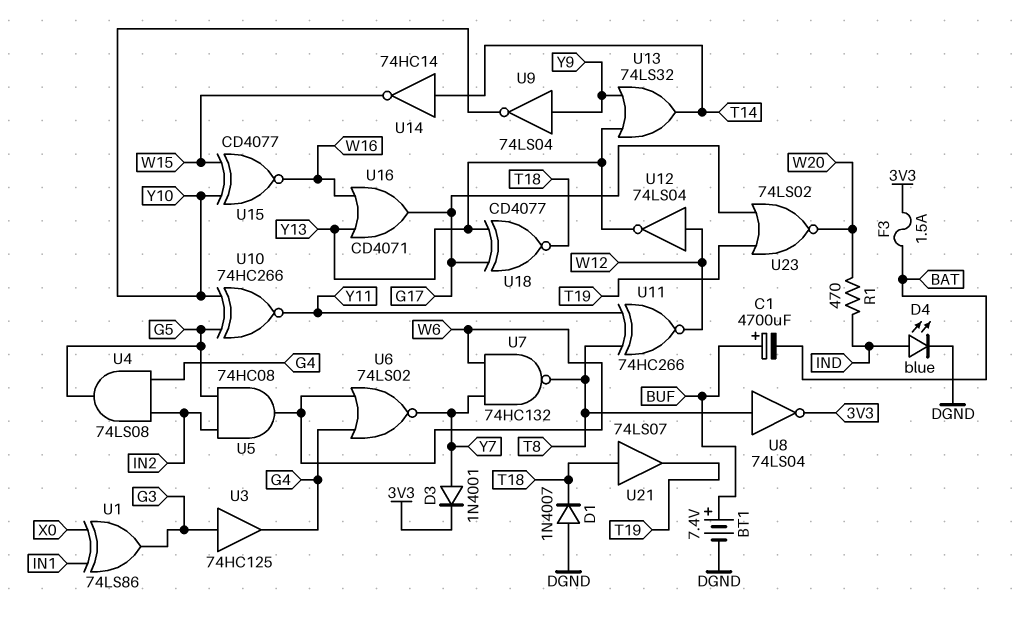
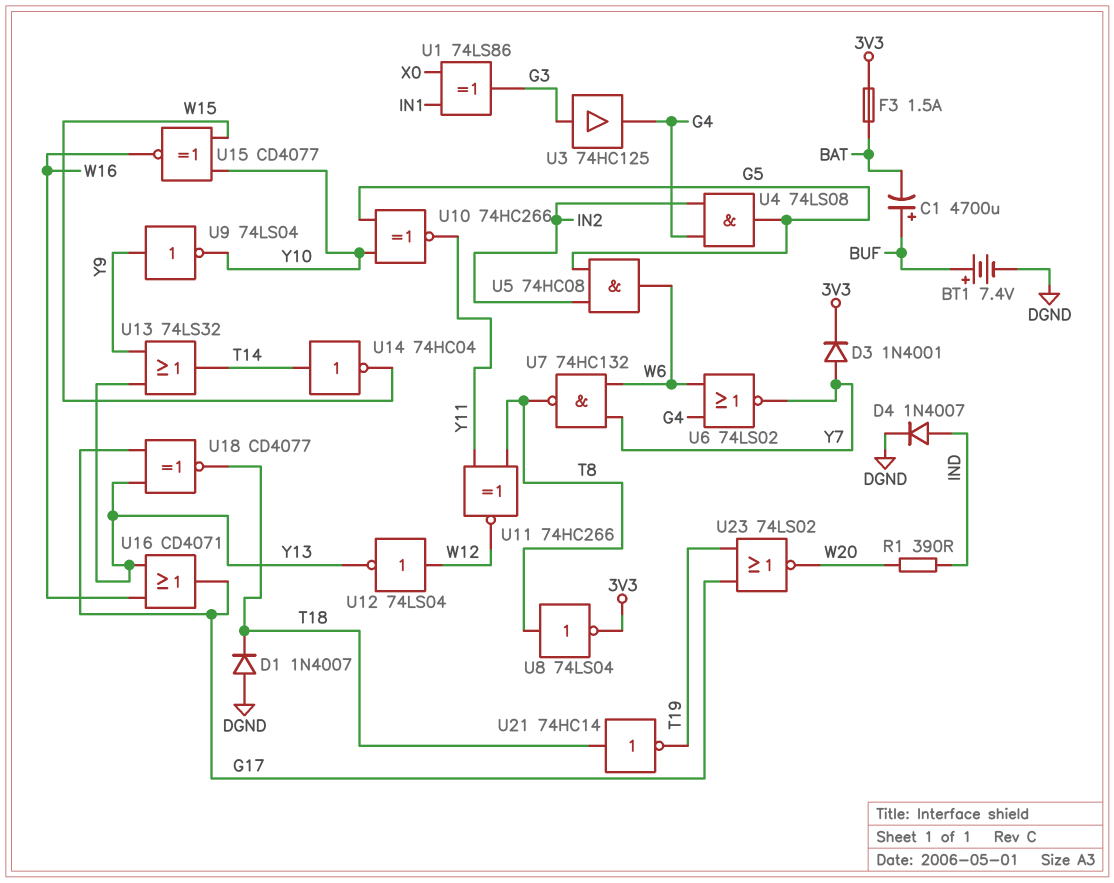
D4: LED blue (A IND, K DGND) -> diode 1N4007 (A IND, K DGND)
R1: 470 (IND, W20) -> 390 (IND, W20)
U14: NOT 74HC14 (in T14, out W15) -> NOT 74HC04 (in T14, out W15)
U21: buffer 74LS07 (in T18, out T19) -> NOT 74HC14 (in T18, out T19)

